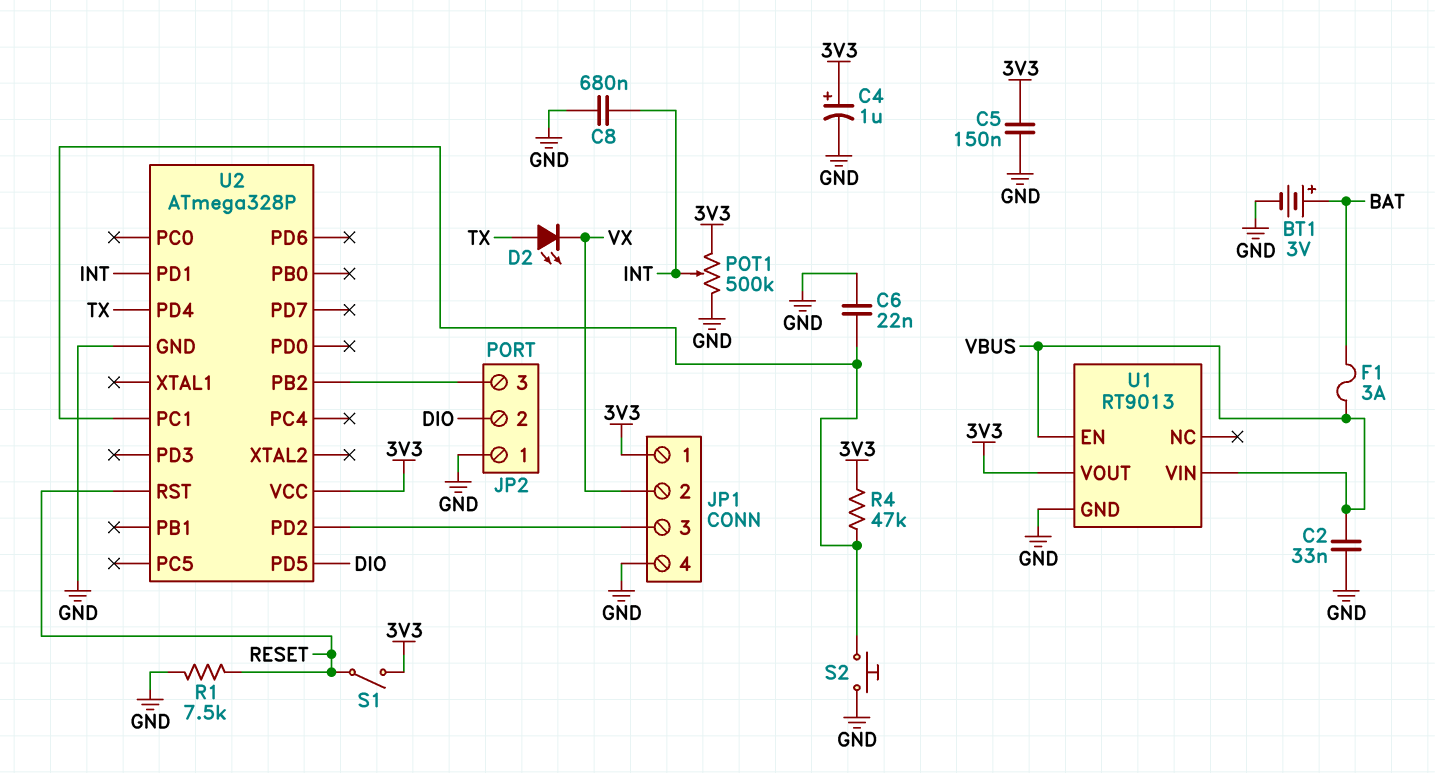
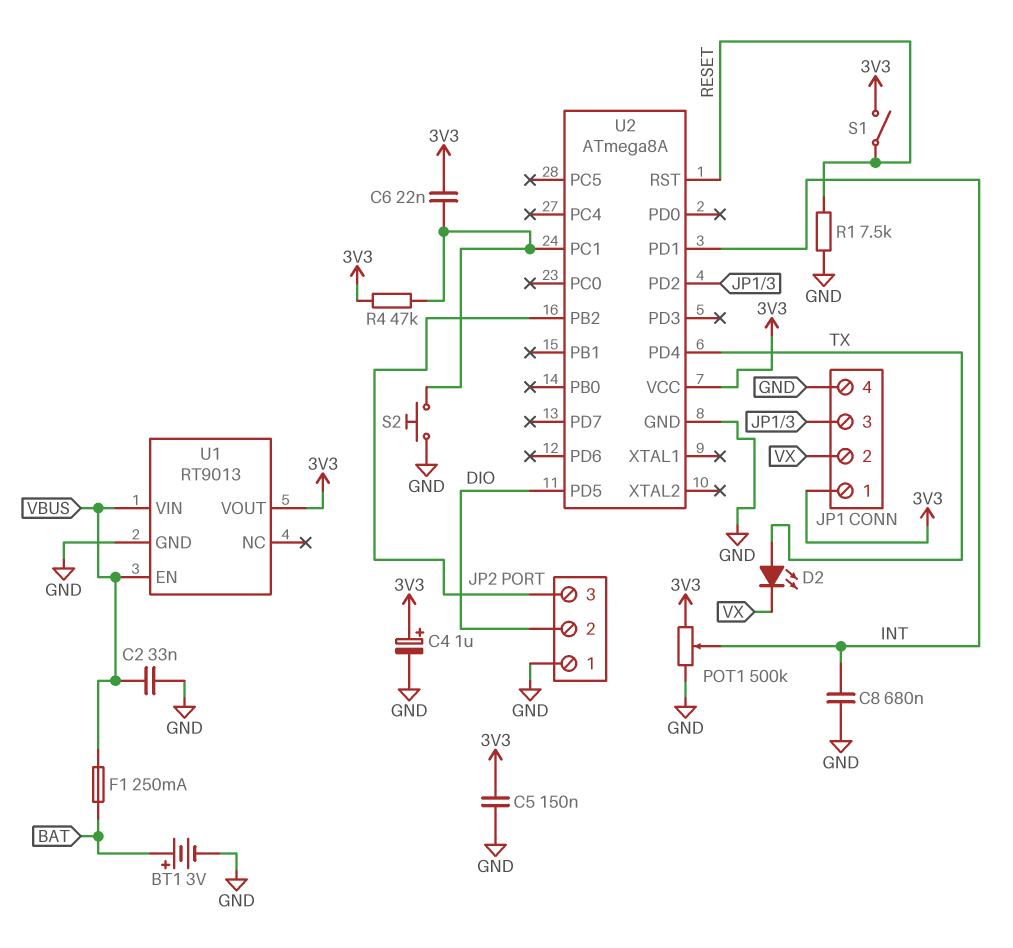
C6: 22nF (GND, U2/PC1) -> 22nF (3V3, U2/PC1)
F1: 3A (BAT, VBUS) -> 250mA (BAT, VBUS)
U2: ATmega328P -> ATmega8A

